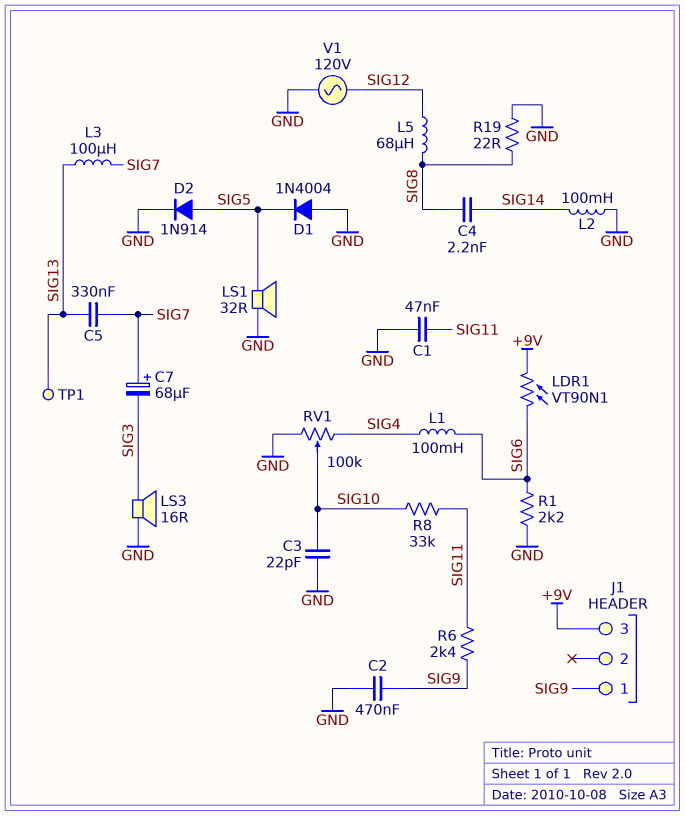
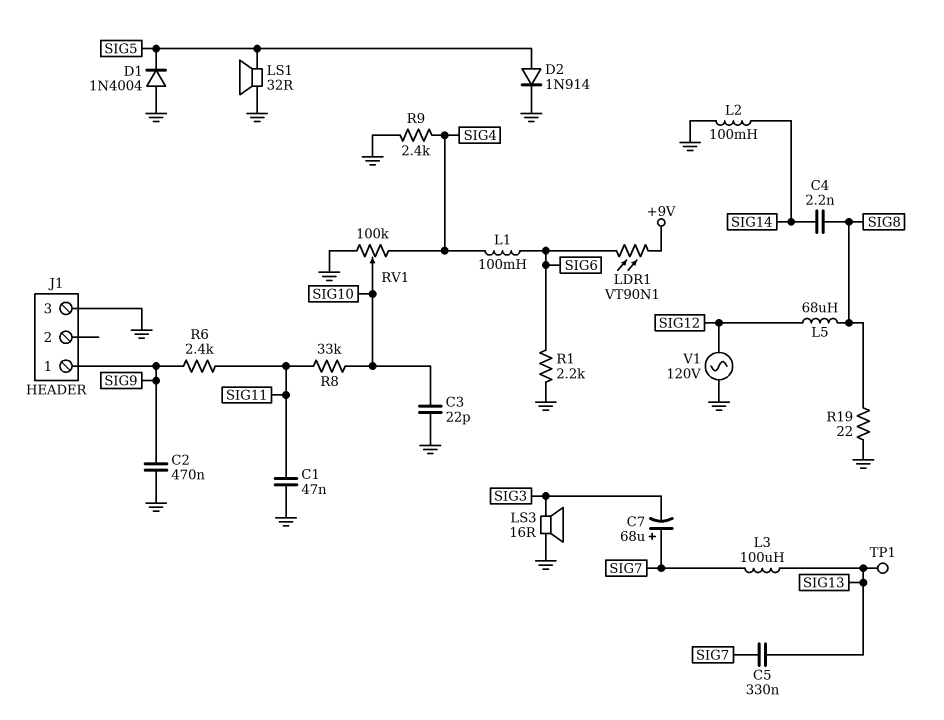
J1 pin 3: +9V -> GND
R9: none -> 2.4k (GND, SIG4)

